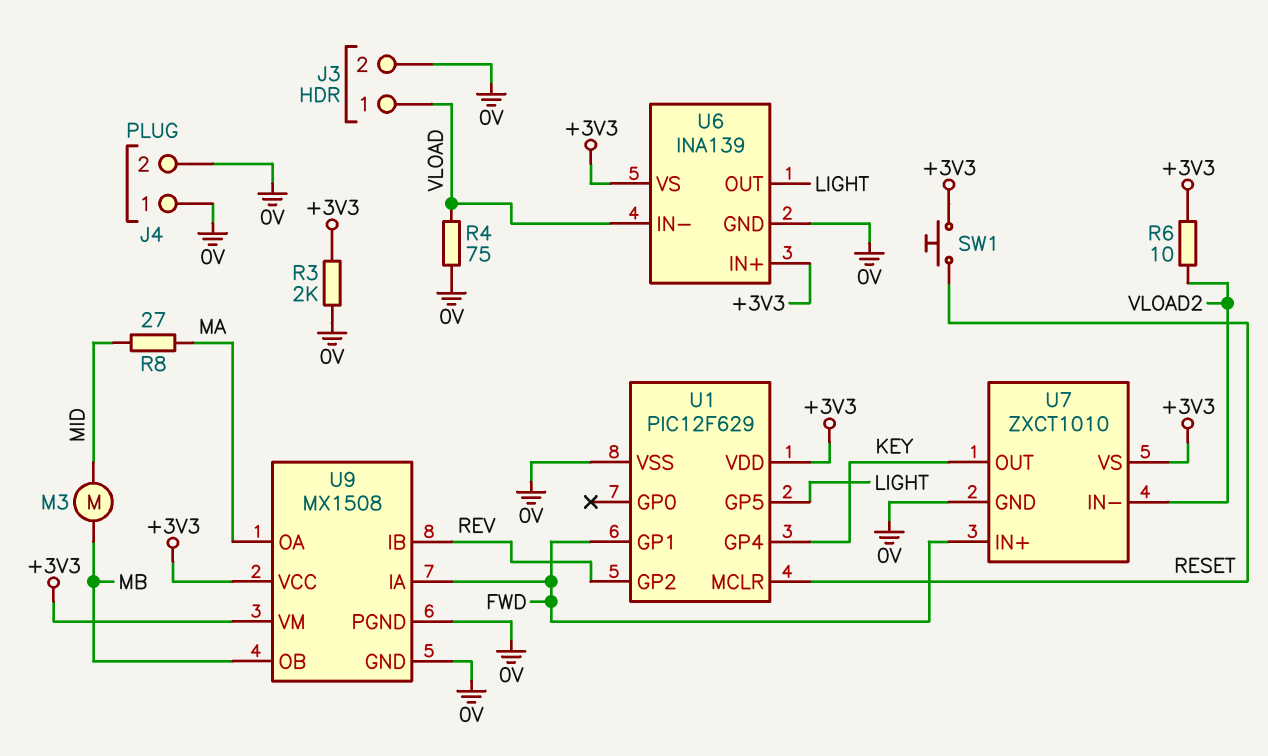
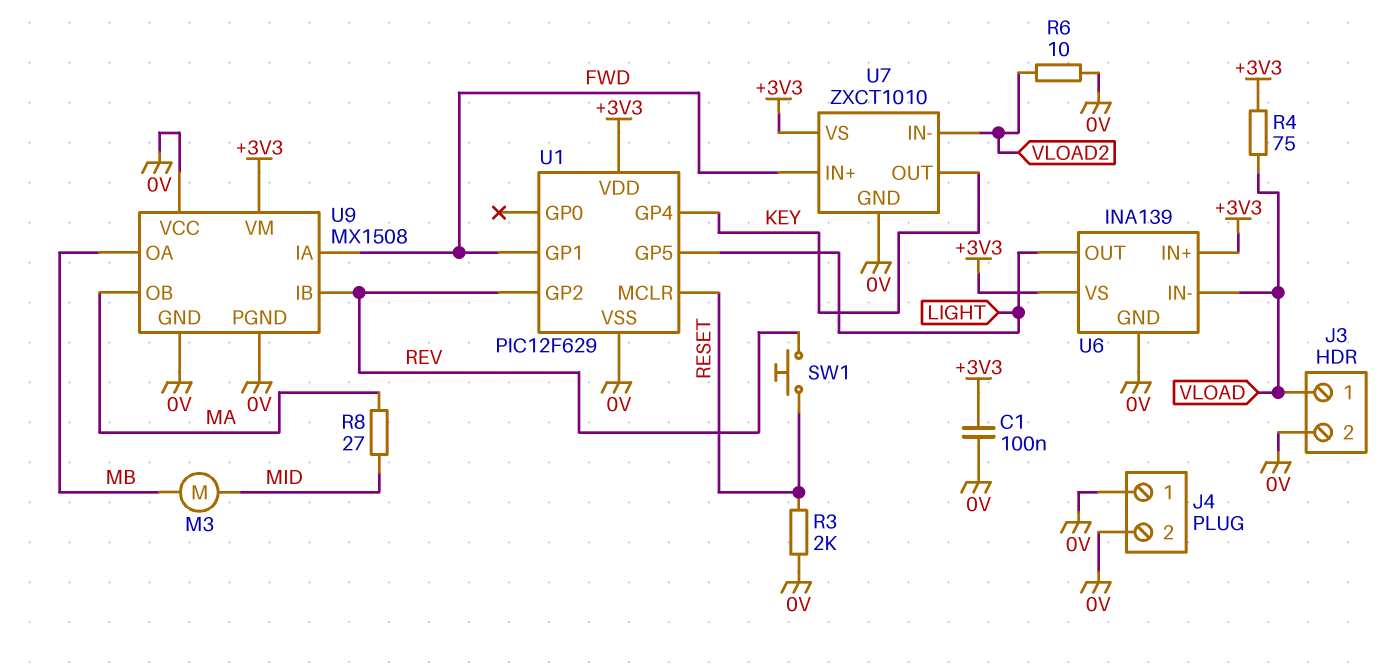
C1: none -> 100nF (+3V3, 0V)
R3: 2k (+3V3, 0V) -> 2k (0V, RESET)
R4: 75 (0V, VLOAD) -> 75 (+3V3, VLOAD)
R6: 10 (+3V3, VLOAD2) -> 10 (0V, VLOAD2)
SW1: button (+3V3, RESET) -> button (RESET, REV)
U9 pin OA: MA -> MB
U9 pin OB: MB -> MA
U9 pin VCC: +3V3 -> 0V

